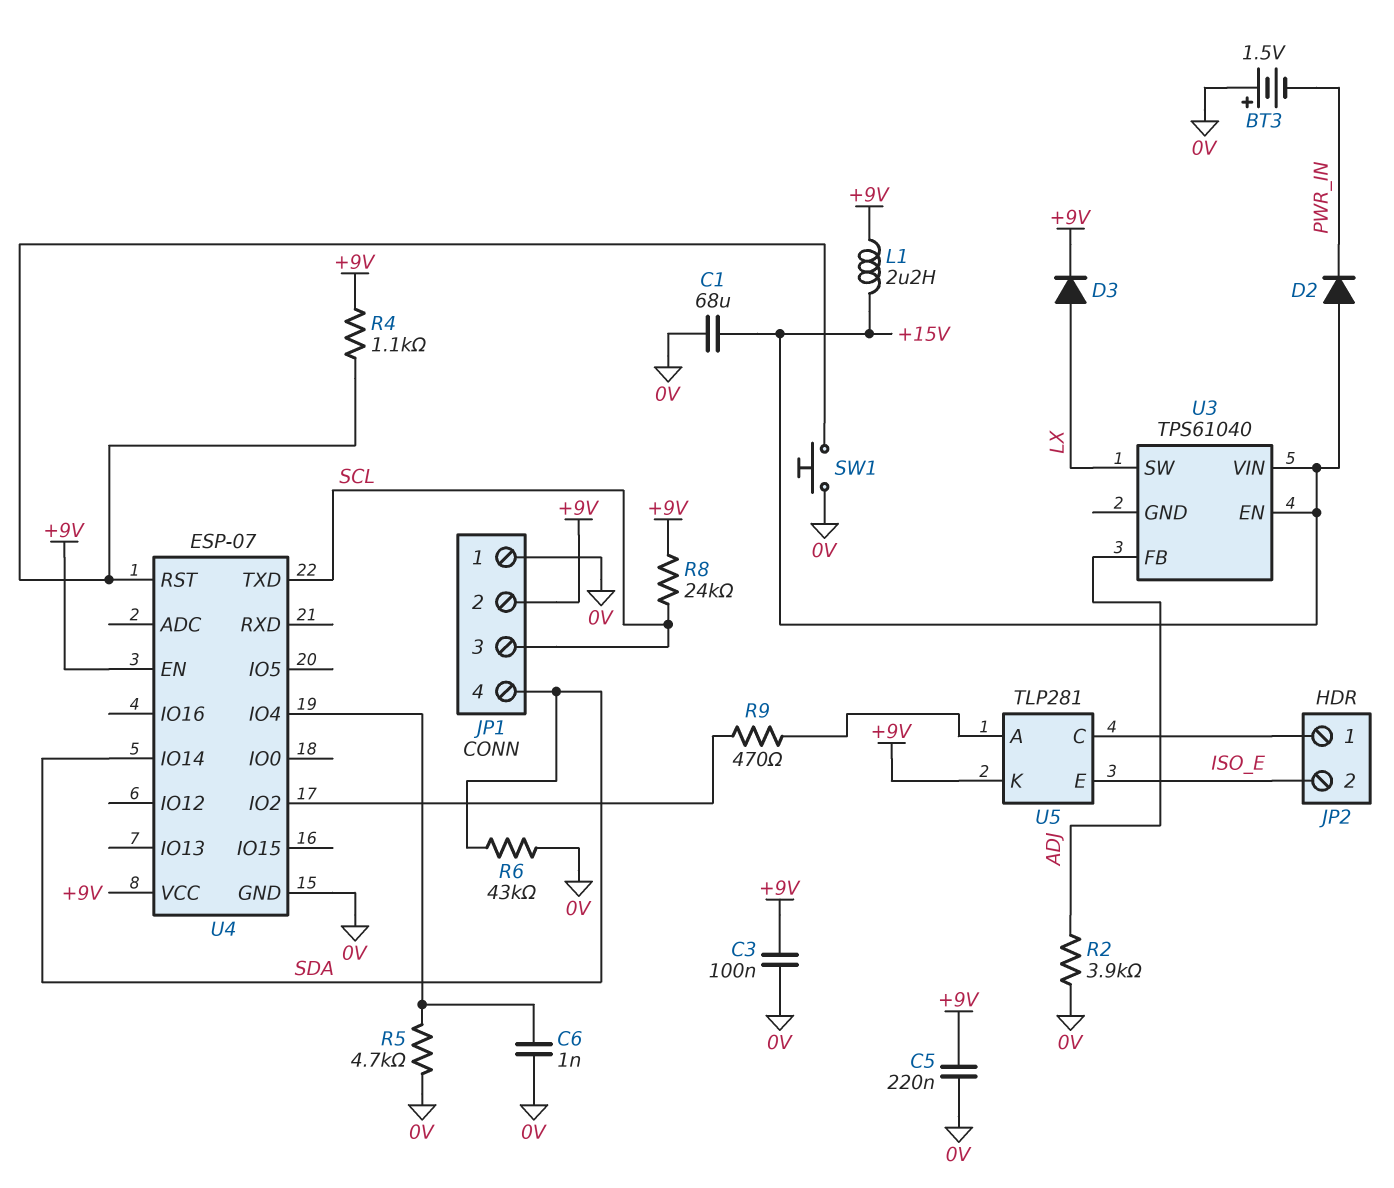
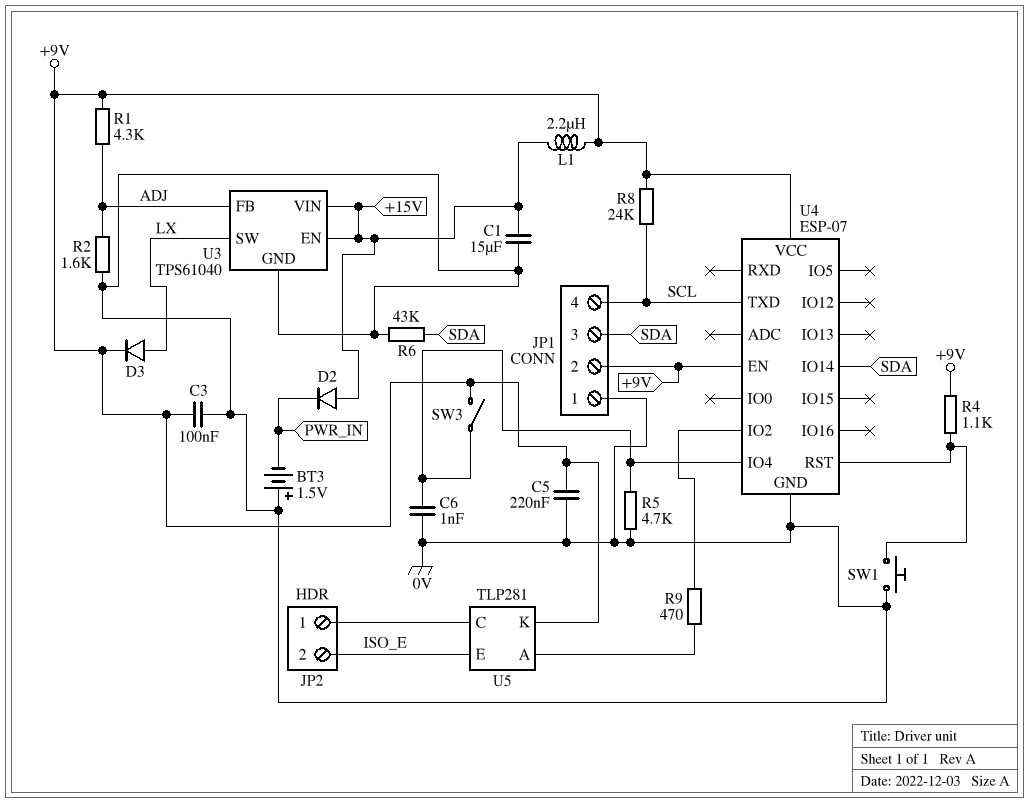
C1: 68uF (+15V, 0V) -> 15uF (+15V, 0V)
JP1 pin 3: SCL -> SDA
JP1 pin 4: SDA -> SCL
R1: none -> 4.3k (+9V, ADJ)
R2: 3.9k (0V, ADJ) -> 1.6k (0V, ADJ)
SW3: none -> switch (+9V, U4/IO4)
U3 pin GND: none -> 0V

